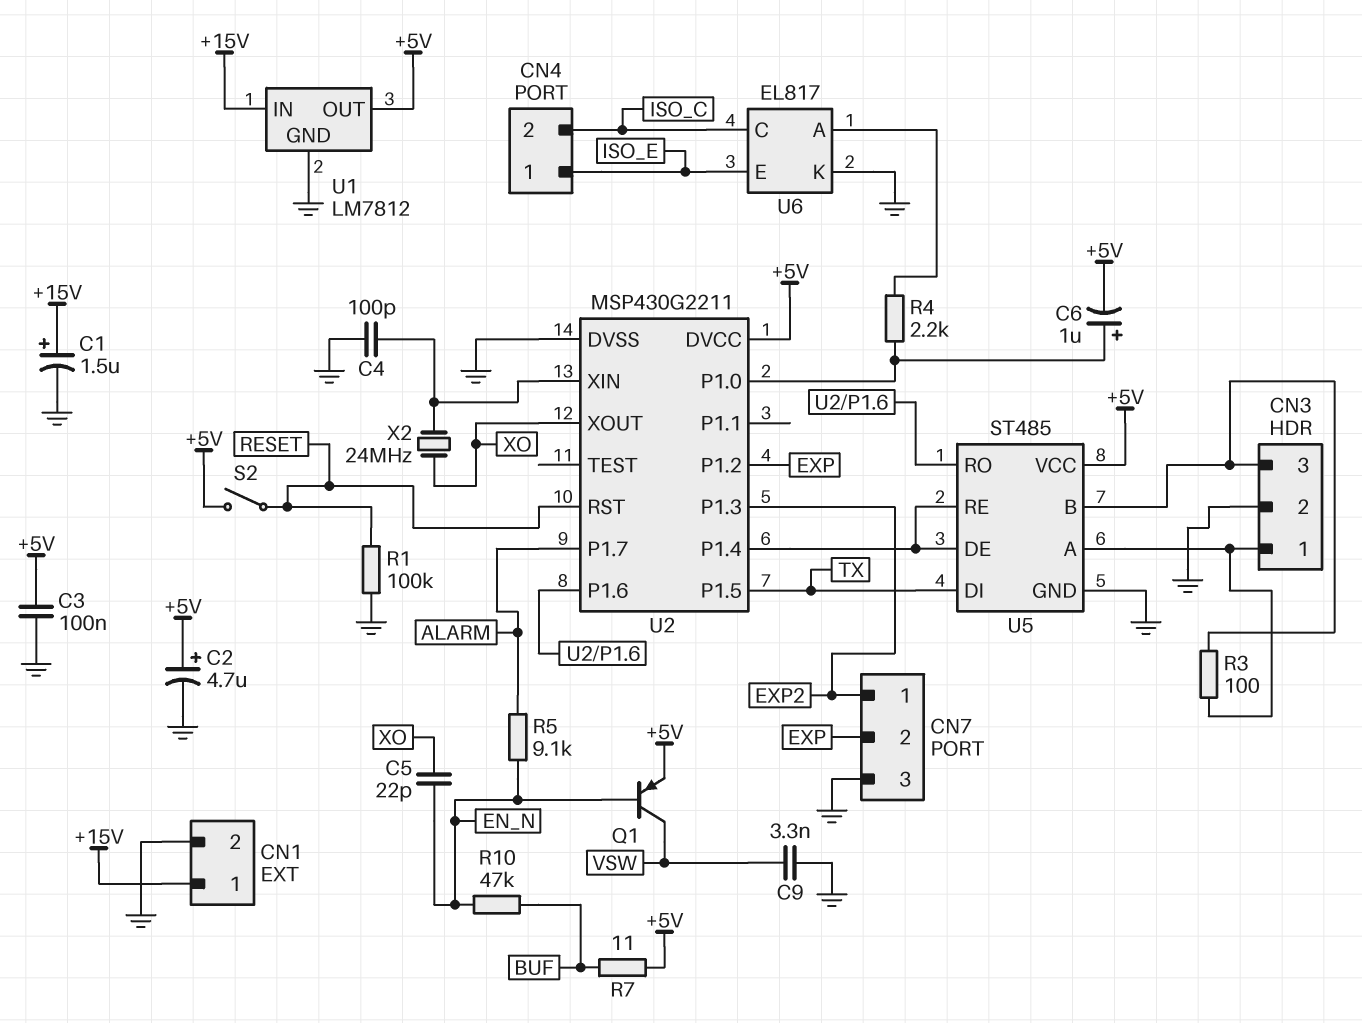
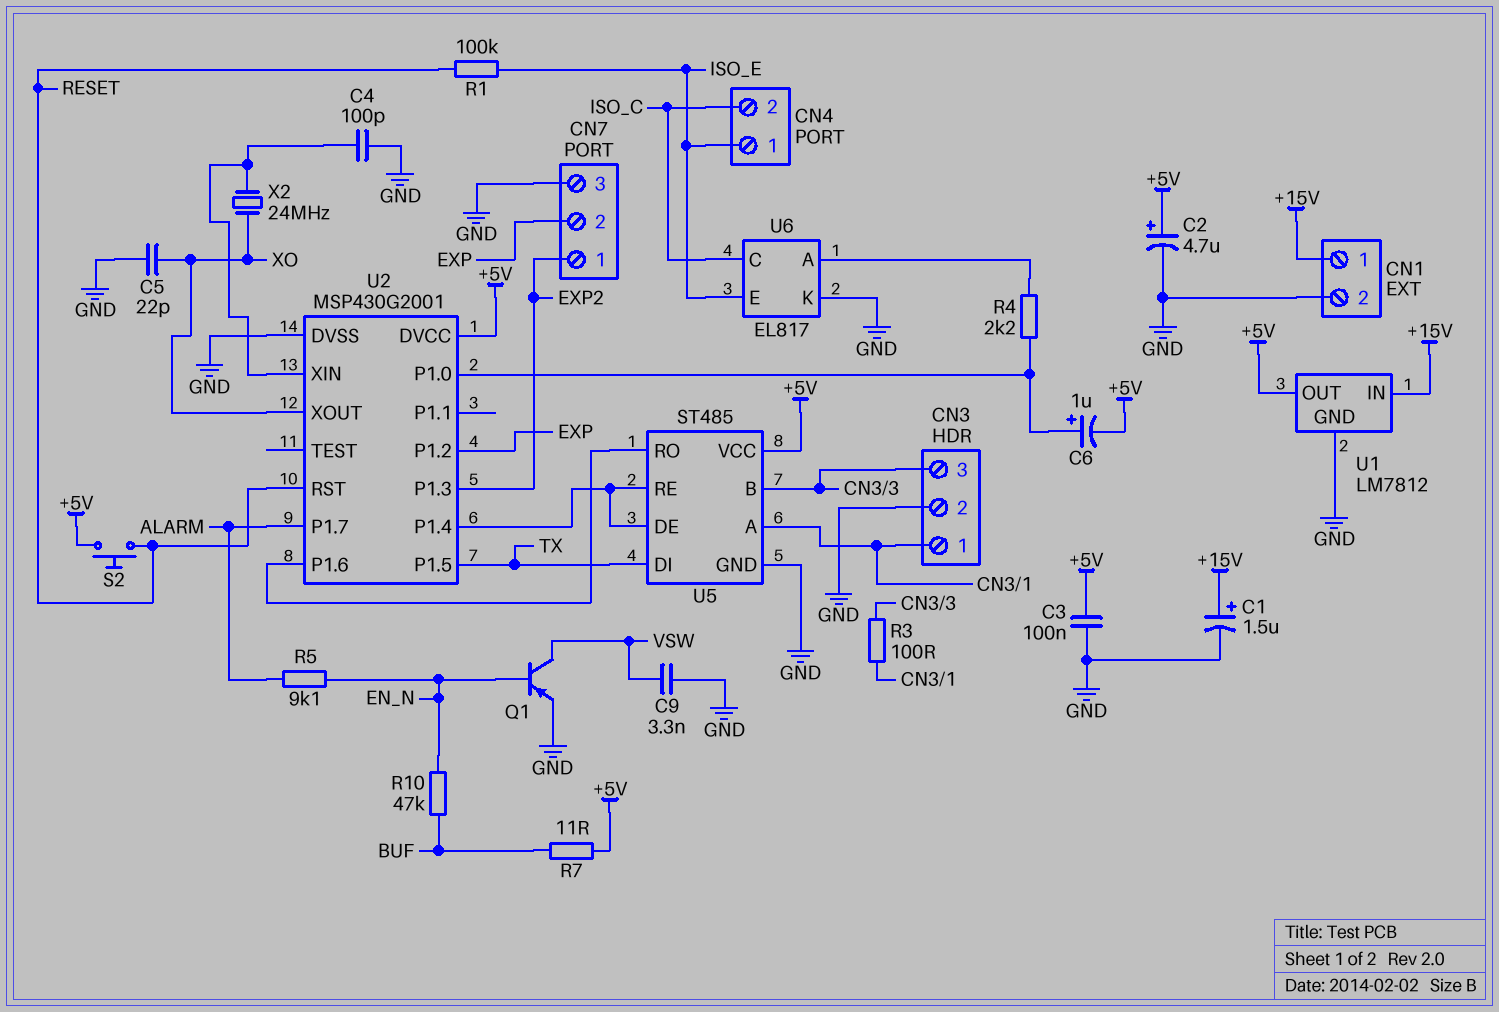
C5: 22pF (EN_N, XO) -> 22pF (GND, XO)
Q1: PNP (B EN_N, C VSW, E +5V) -> PNP (B EN_N, C VSW, E GND)
R1: 100k (GND, RESET) -> 100k (ISO_E, RESET)
S2: switch (+5V, RESET) -> button (+5V, RESET)
U2: MSP430G2211 -> MSP430G2001

